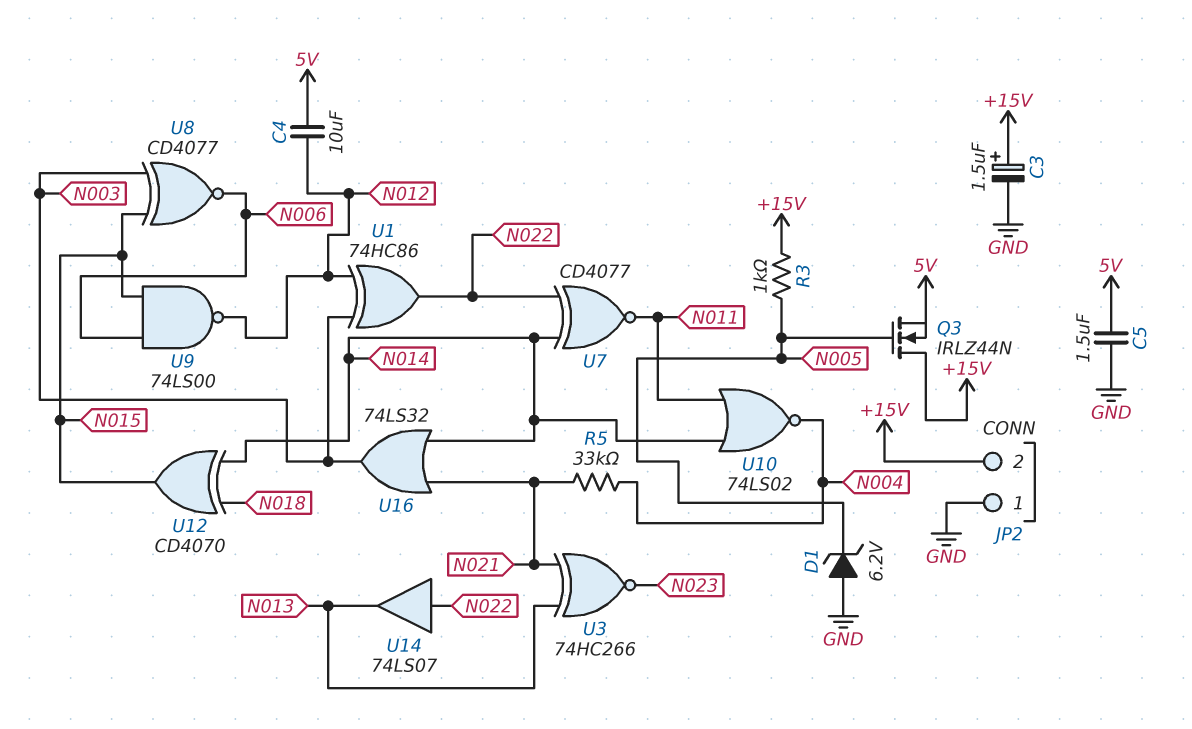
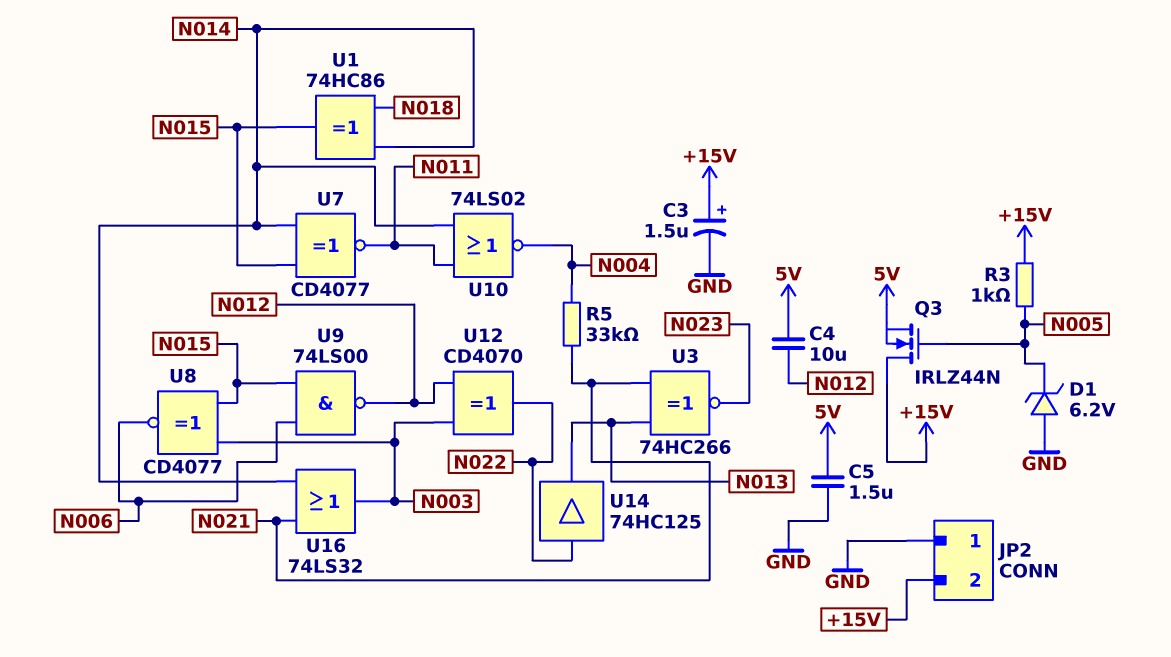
U1: XOR 74HC86 (in N003, in N012, out N022) -> XOR 74HC86 (in N014, in N018, out N015)
U7: XNOR CD4077 (in N014, in N022, out N011) -> XNOR CD4077 (in N014, in N015, out N011)
U12: XOR CD4070 (in N014, in N018, out N015) -> XOR CD4070 (in N003, in N012, out N022)
U14: buffer 74LS07 (in N022, out N013) -> buffer 74HC125 (in N022, out N013)

